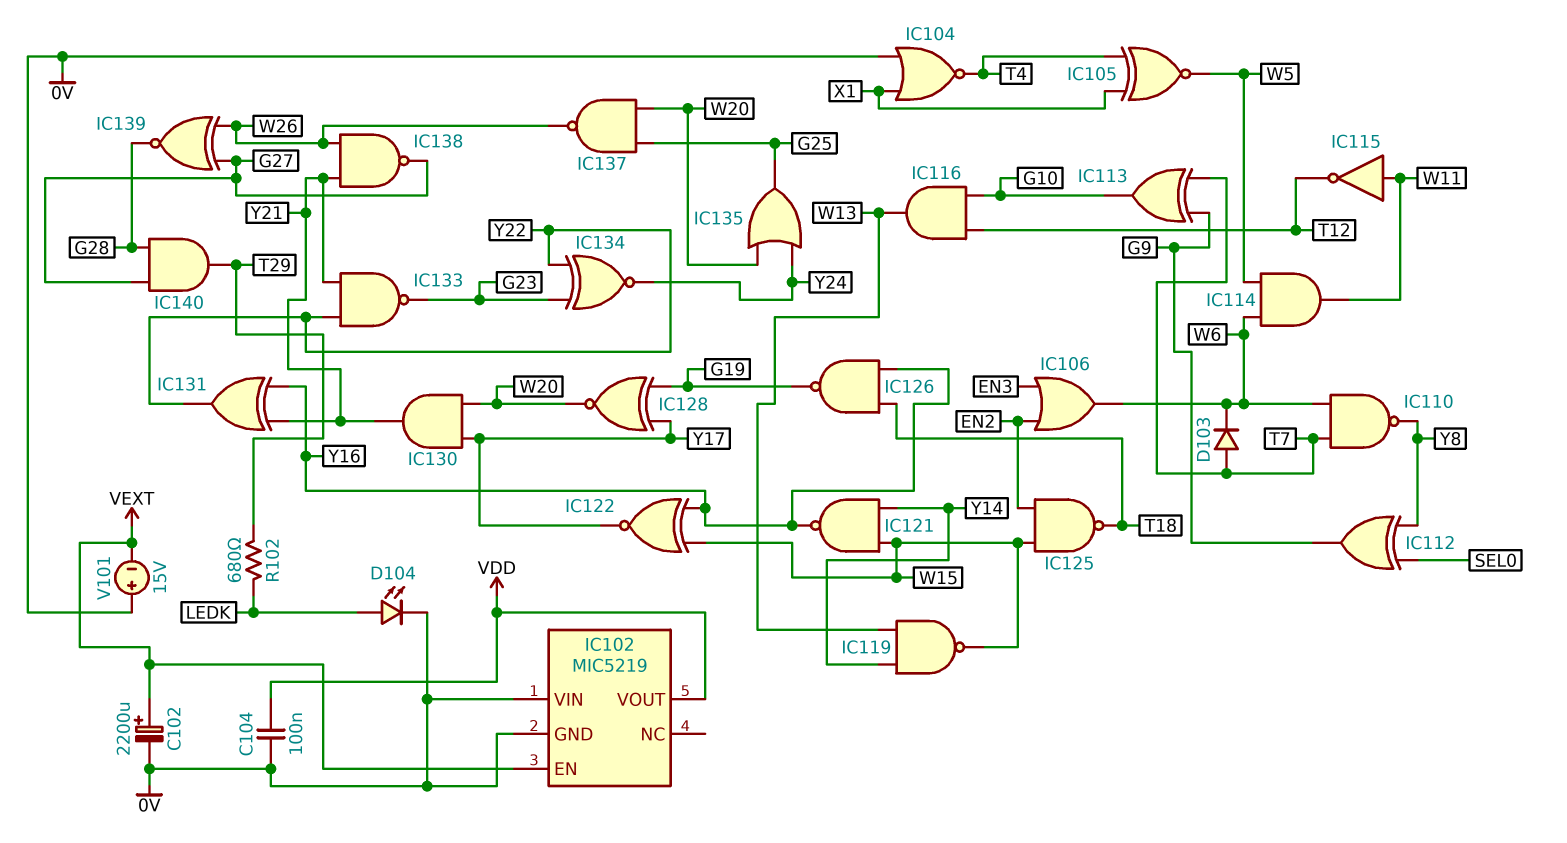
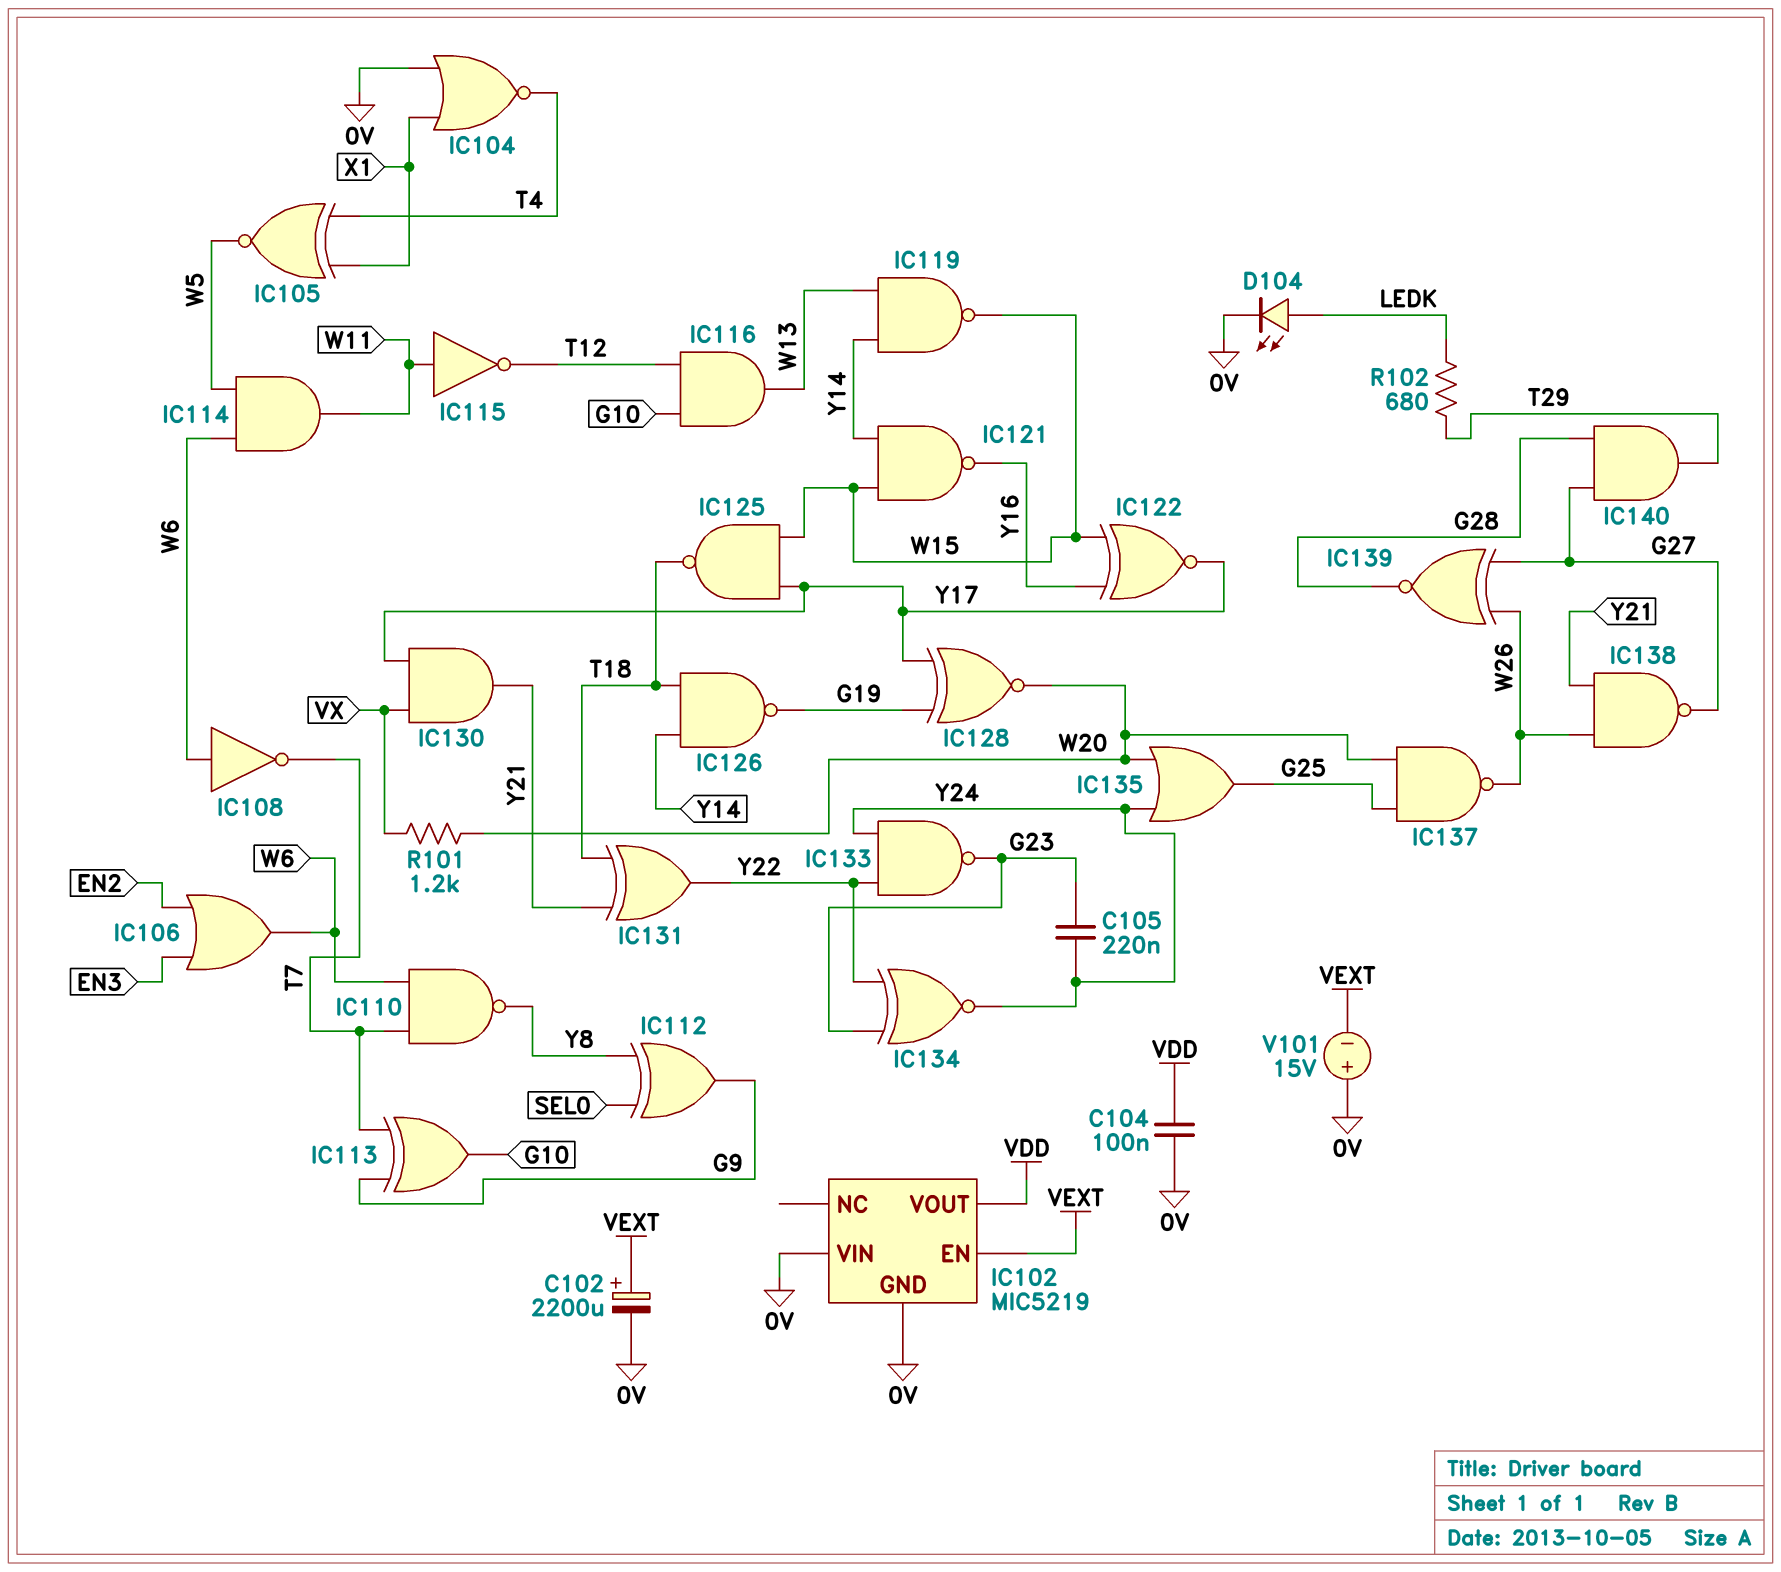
C105: none -> 220nF (G23, Y24)
D103: diode (A T7, K W6) -> none
IC108: none -> NOT (in W6, out T7)
IC125: NAND (in EN2, in W15, out T18) -> NAND (in W15, in Y17, out T18)
IC126: NAND (in T18, in Y16, out G19) -> NAND (in T18, in Y14, out G19)
IC130: AND (in W20, in Y17, out Y21) -> AND (in VX, in Y17, out Y21)
IC131: XOR (in Y16, in Y21, out Y22) -> XOR (in T18, in Y21, out Y22)
IC133: NAND (in Y21, in Y22, out G23) -> NAND (in Y22, in Y24, out G23)
R101: none -> 1.2k (VX, W20)

